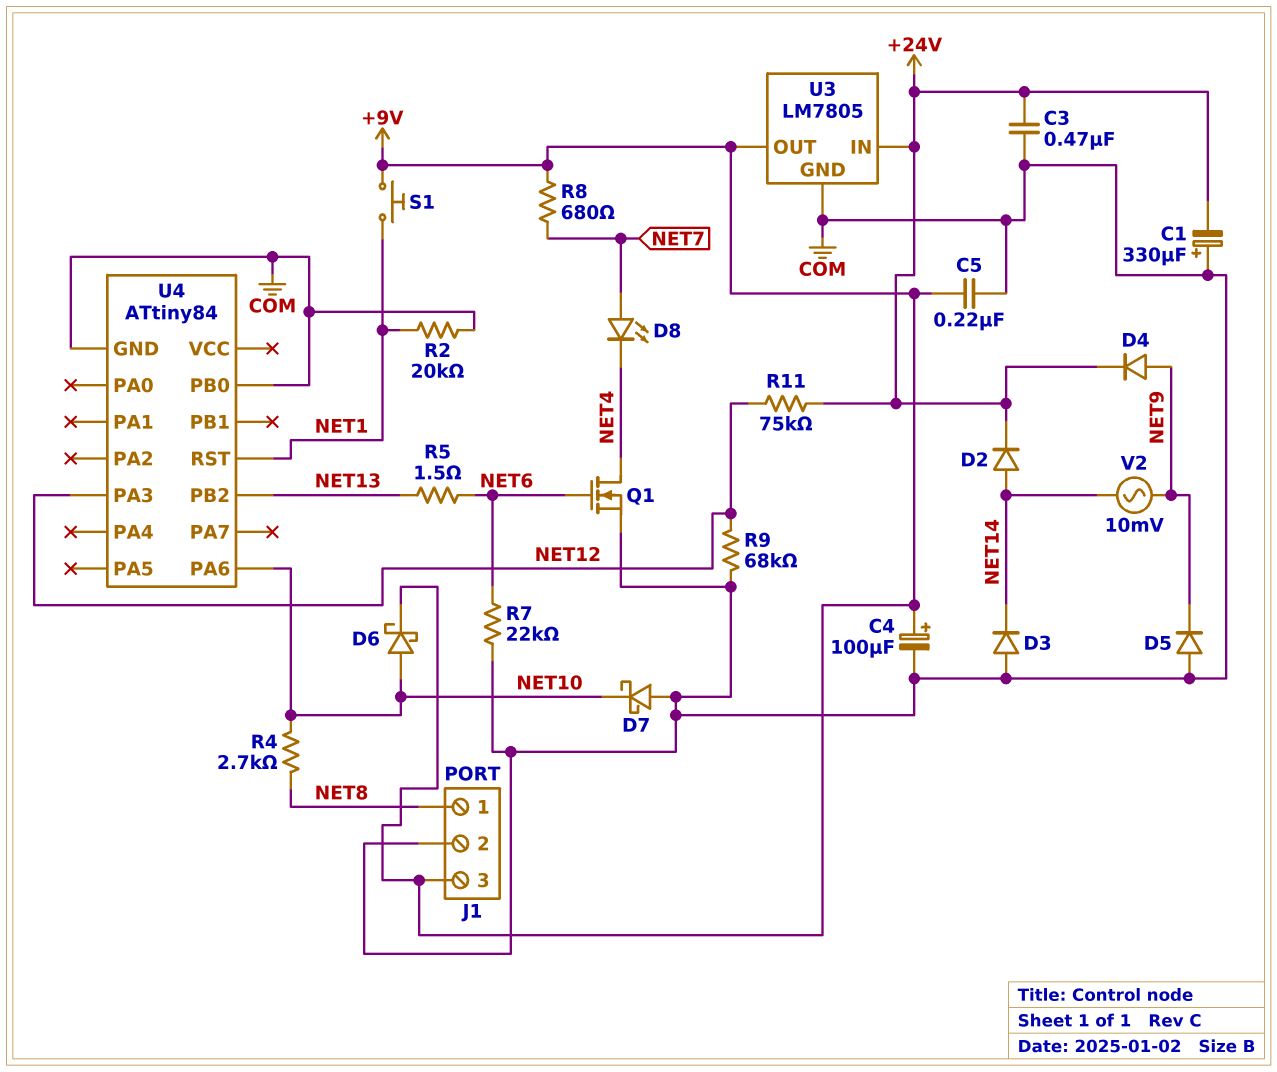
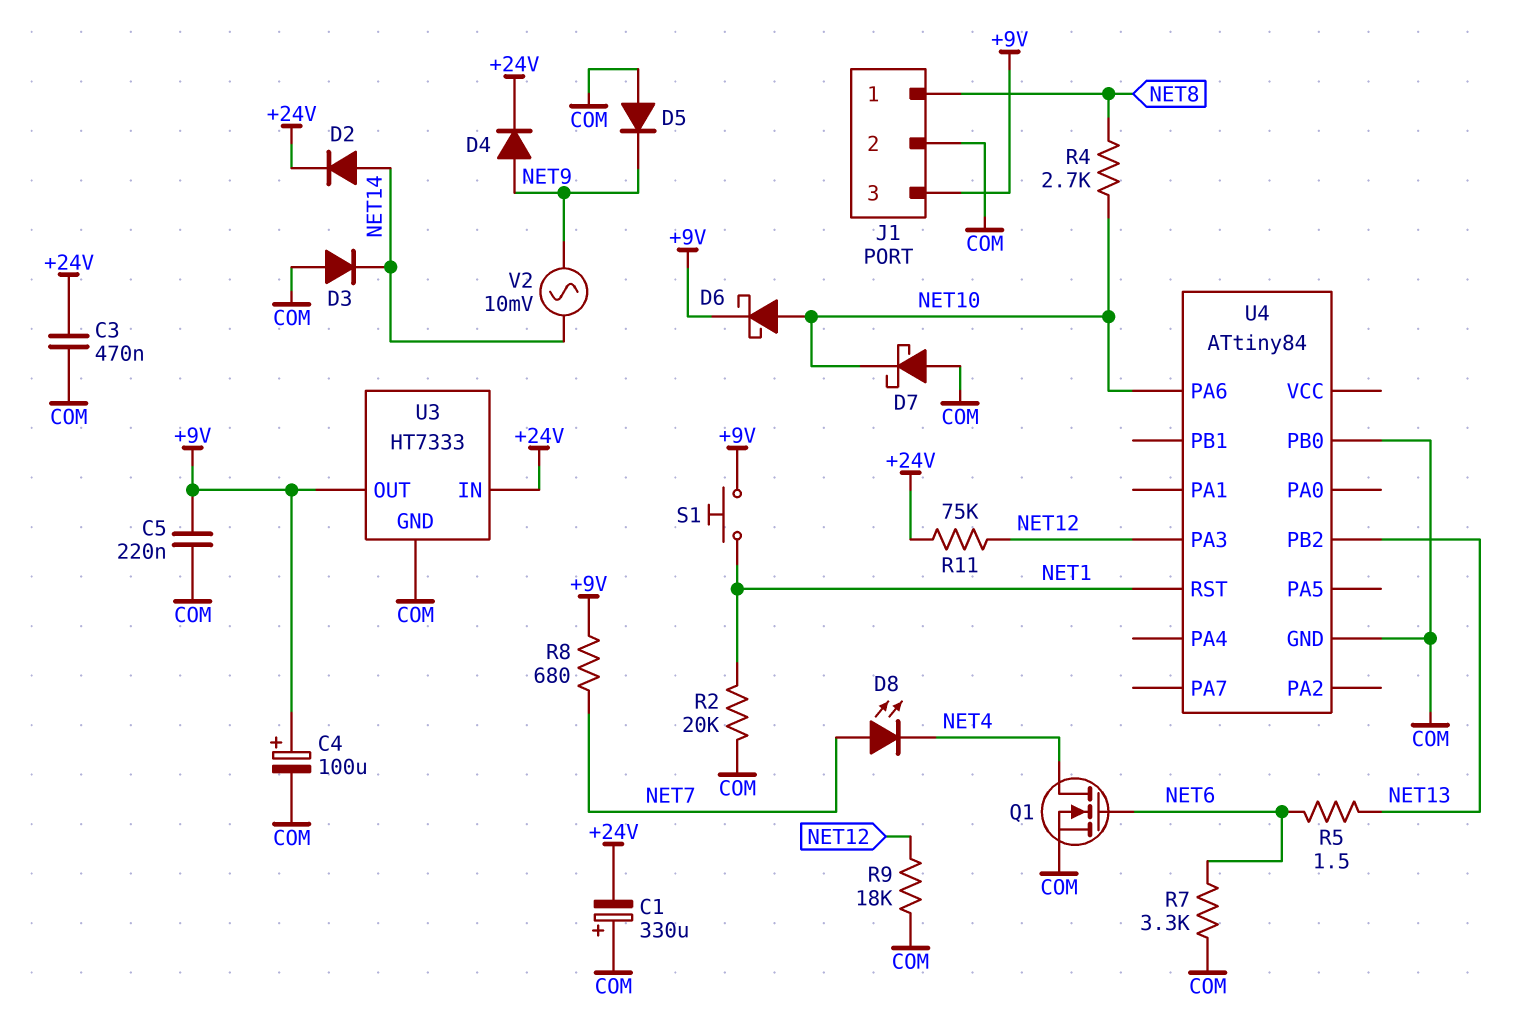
R7: 22k (COM, NET6) -> 3.3k (COM, NET6)
R9: 68k (COM, NET12) -> 18k (COM, NET12)
U3: LM7805 -> HT7333

